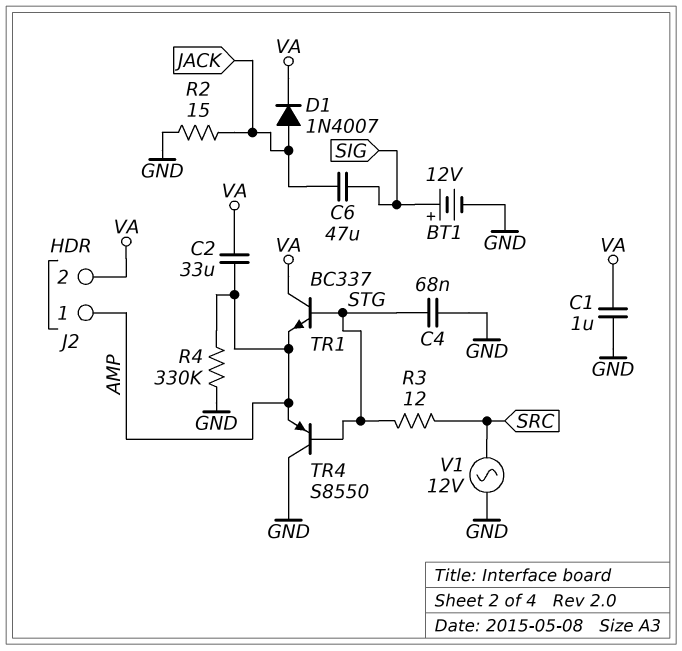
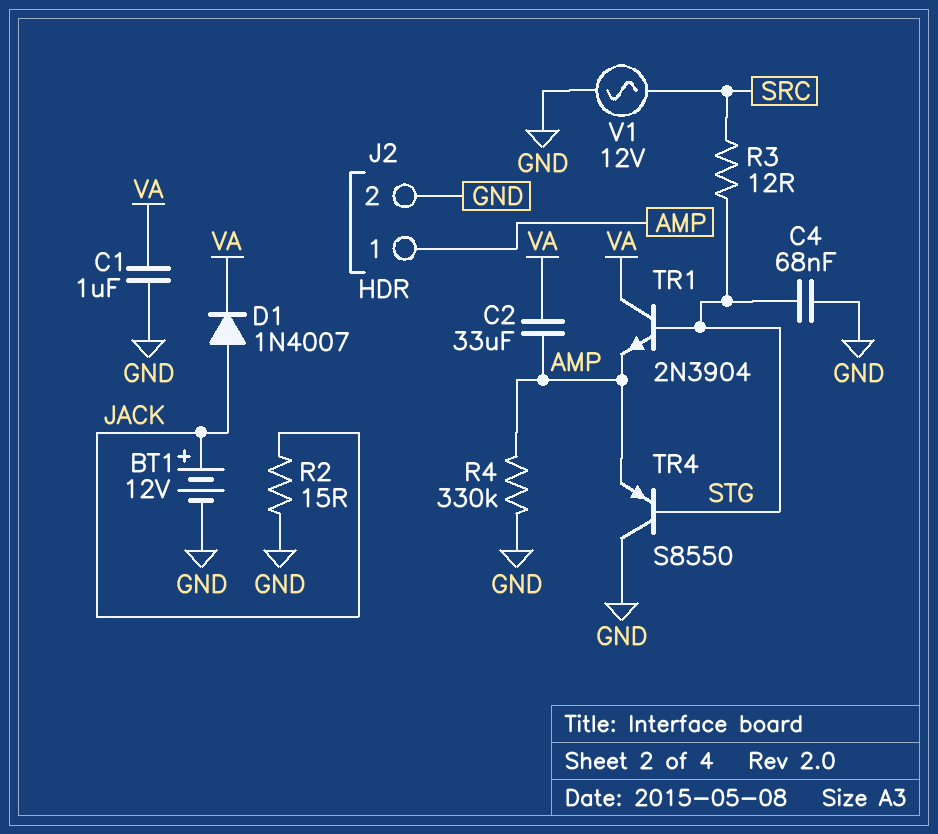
BT1: 12V (plus SIG, minus GND) -> 12V (plus JACK, minus GND)
C6: 47uF (JACK, SIG) -> none
J2 pin 2: VA -> GND
TR1: NPN BC337 (B STG, C VA, E AMP) -> NPN 2N3904 (B STG, C VA, E AMP)

